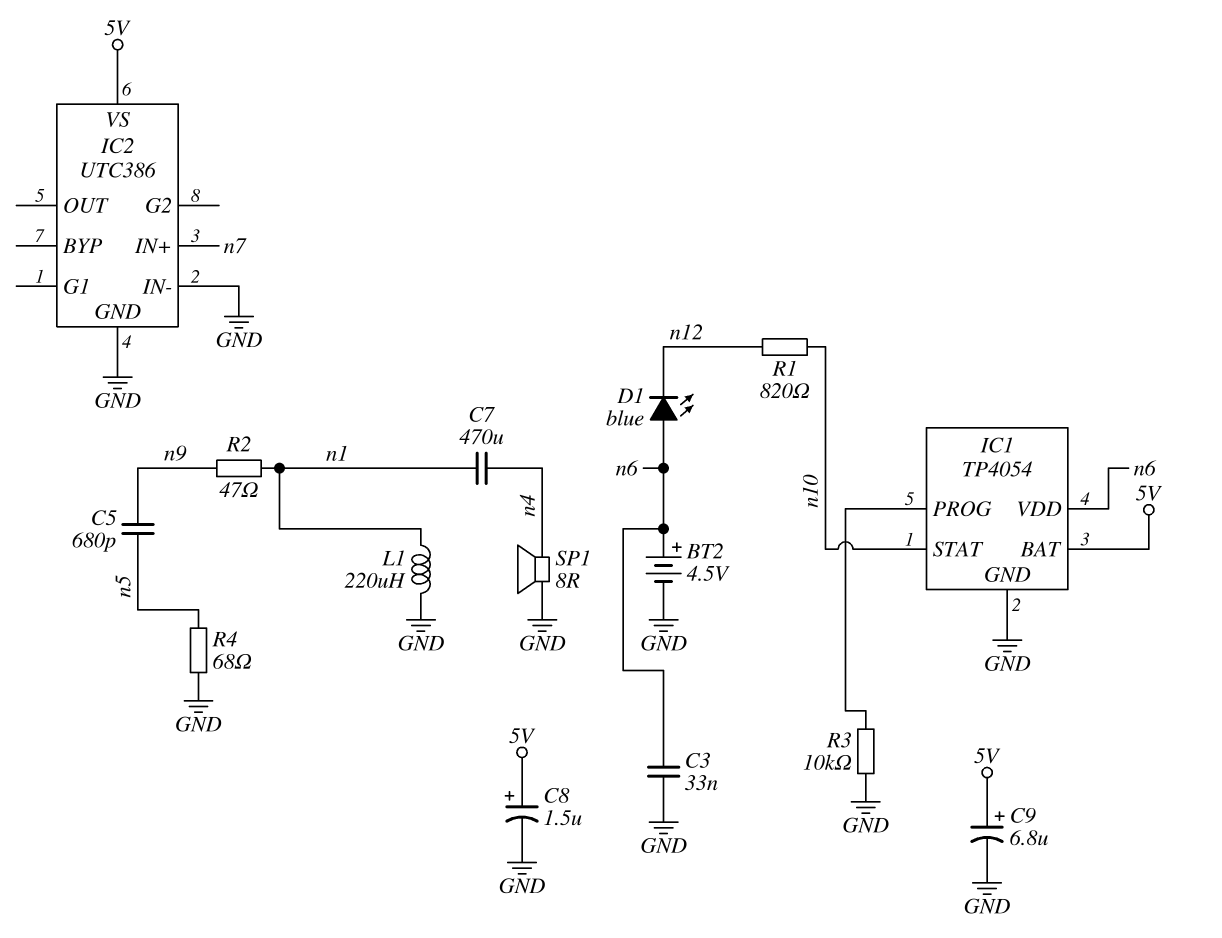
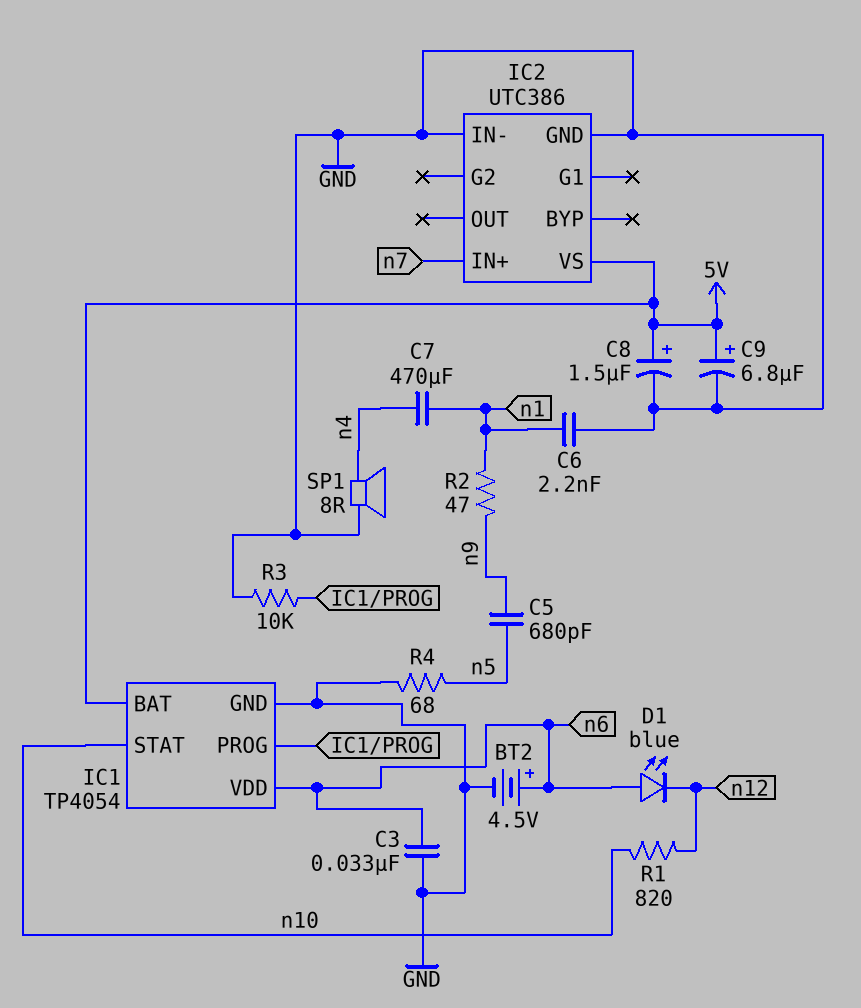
C6: none -> 2.2nF (GND, n1)
L1: 220uH (GND, n1) -> none

